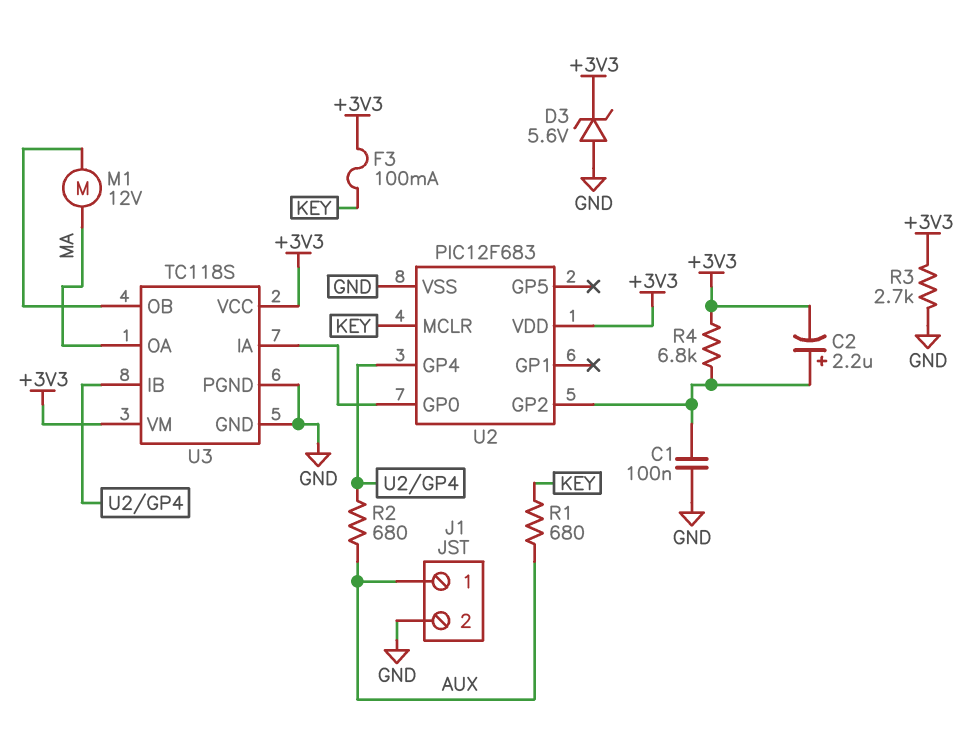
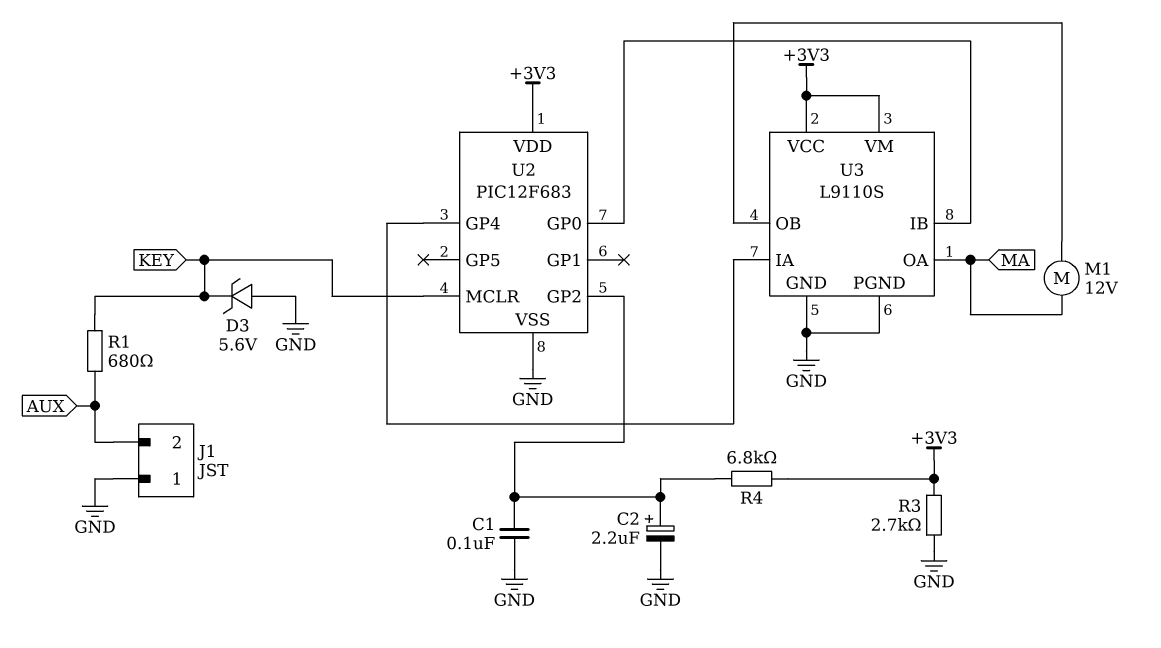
C2: 2.2uF (plus U2/GP2, minus +3V3) -> 2.2uF (plus U2/GP2, minus GND)
D3: zener 5.6V (A GND, K +3V3) -> zener 5.6V (A GND, K KEY)
F3: 100mA (+3V3, KEY) -> none
J1 pin 1: AUX -> GND
J1 pin 2: GND -> AUX
R2: 680 (AUX, U2/GP4) -> none
U3: TC118S -> L9110S
U3 pin IA: U2/GP0 -> U2/GP4
U3 pin IB: U2/GP4 -> U2/GP0

